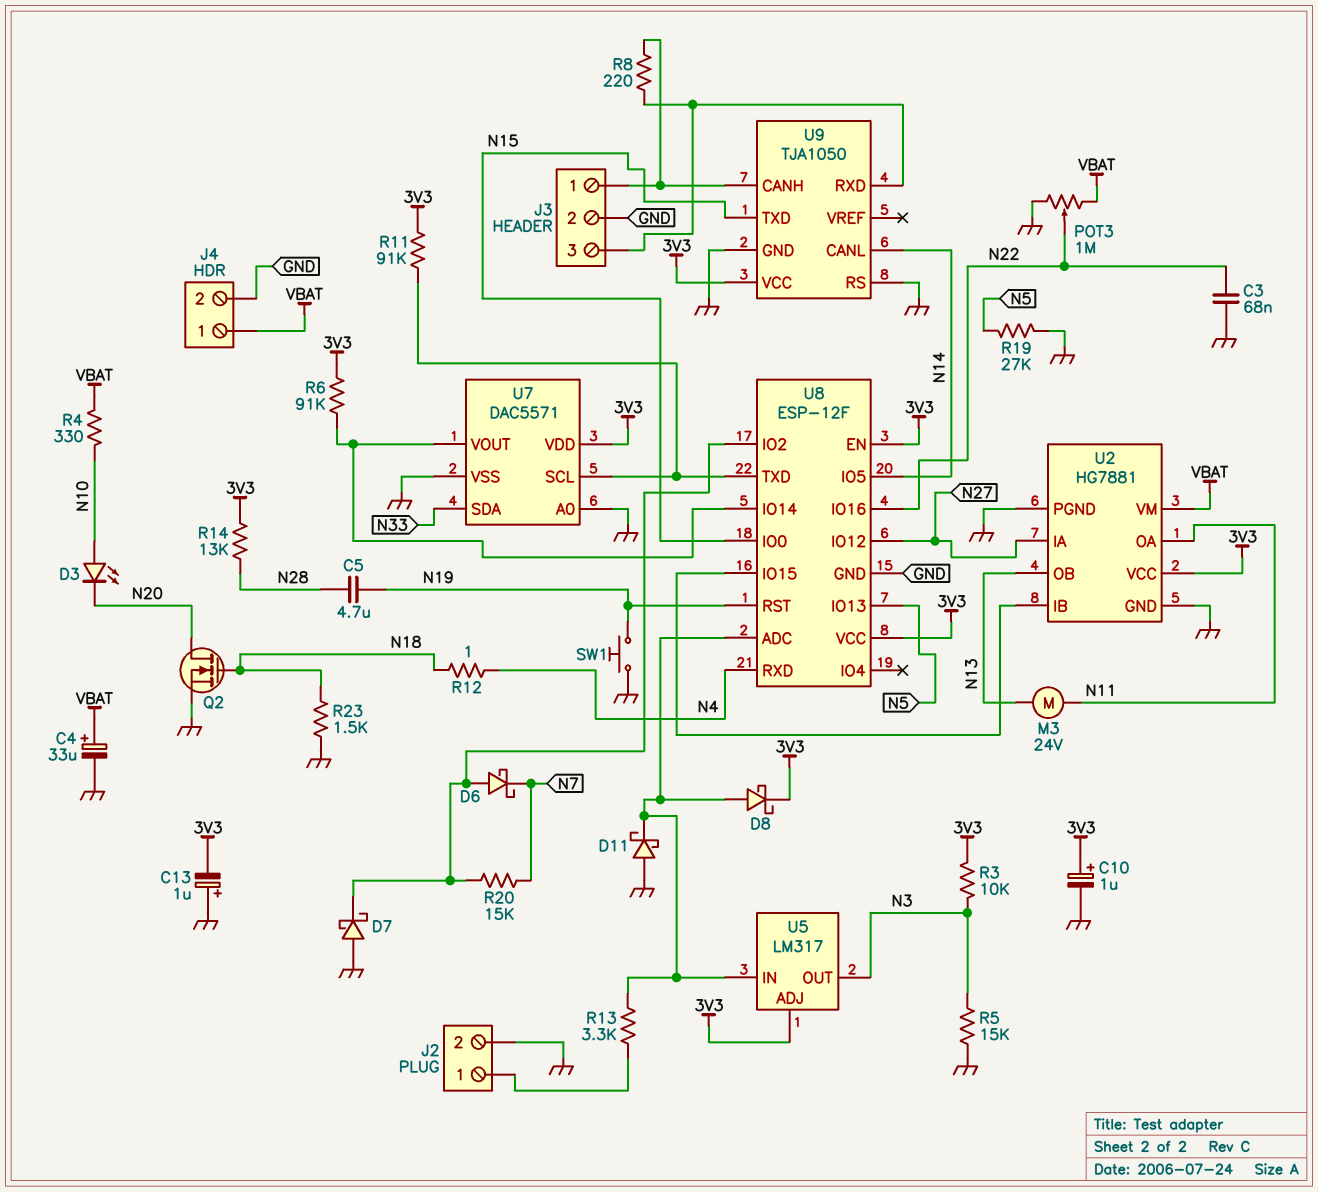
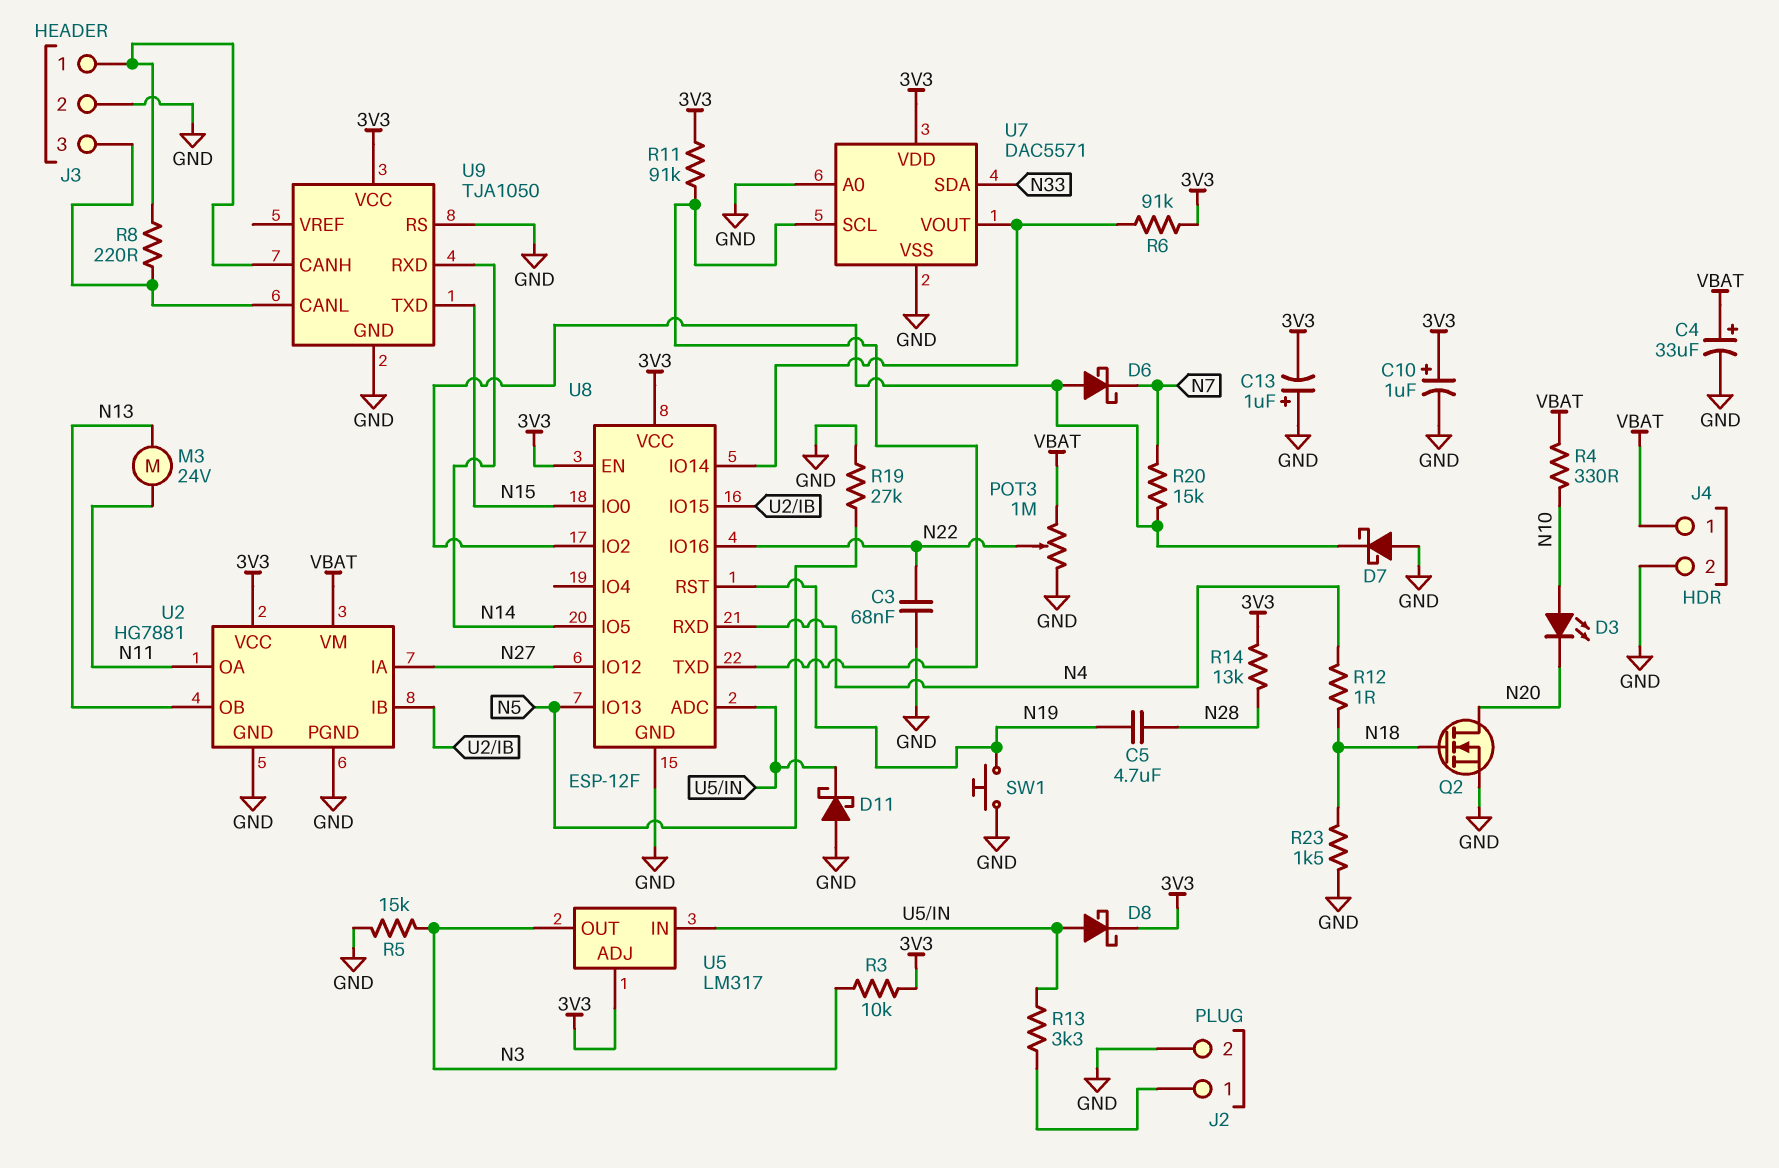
U9 pin CANL: N14 -> J3/3
U9 pin RXD: J3/3 -> N14

